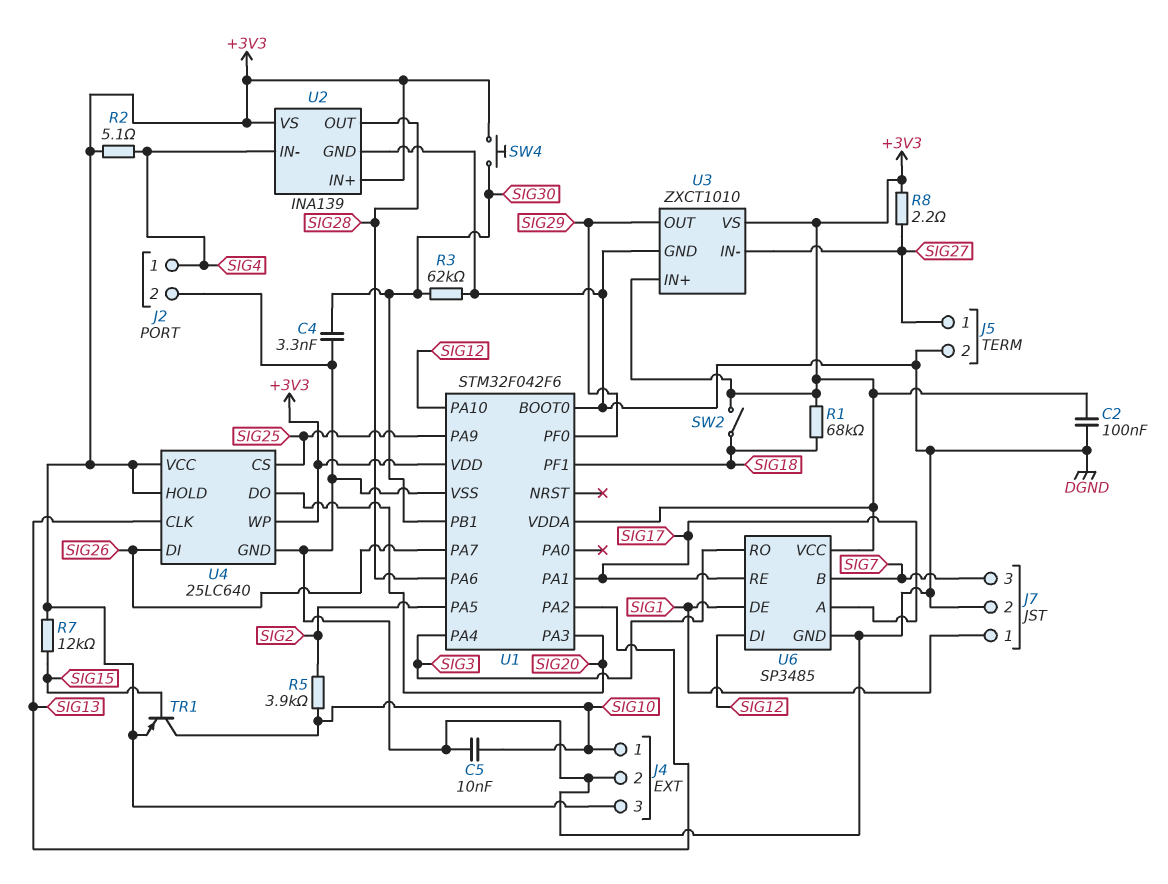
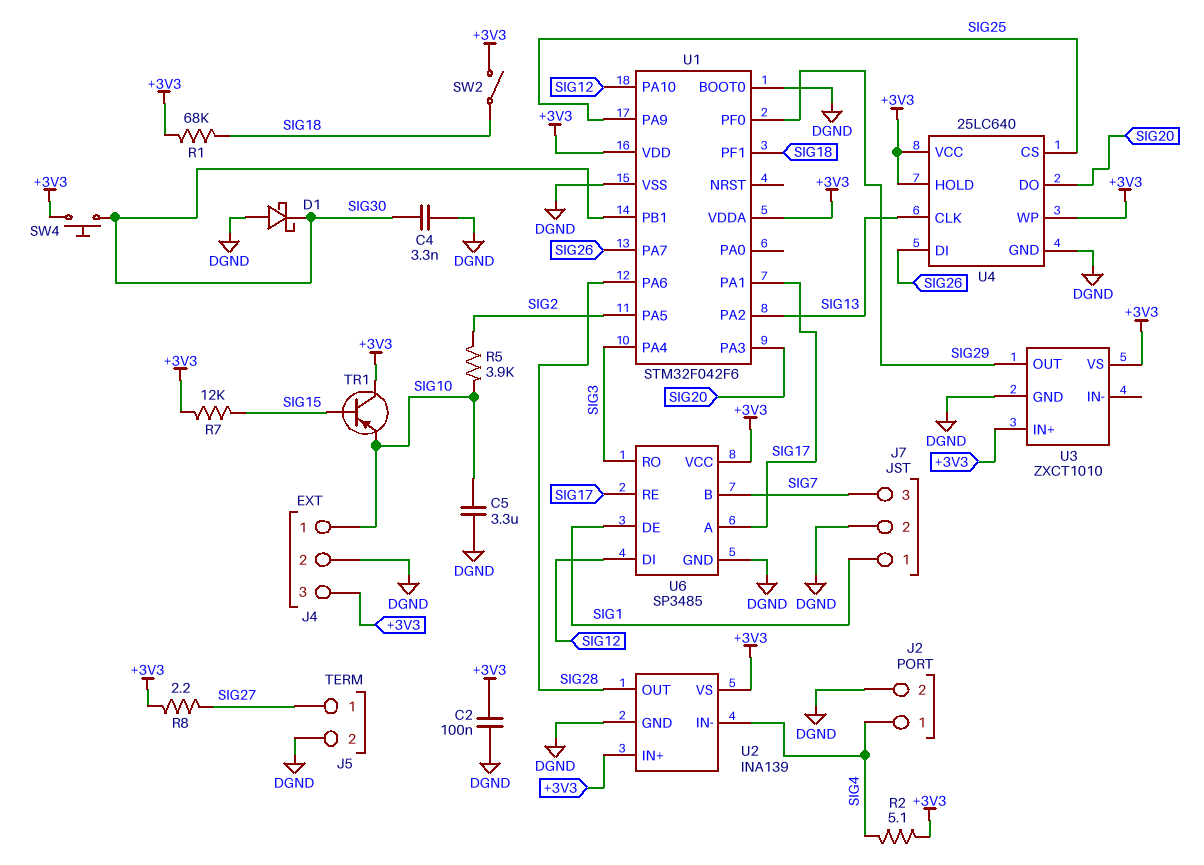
C5: 10nF (DGND, SIG10) -> 3.3uF (DGND, SIG10)
D1: none -> schottky (A DGND, K SIG30)
R3: 62k (DGND, SIG30) -> none
TR1: PNP (B SIG15, C SIG10, E +3V3) -> PNP (B SIG15, C +3V3, E SIG10)
U3 pin IN-: SIG27 -> none

